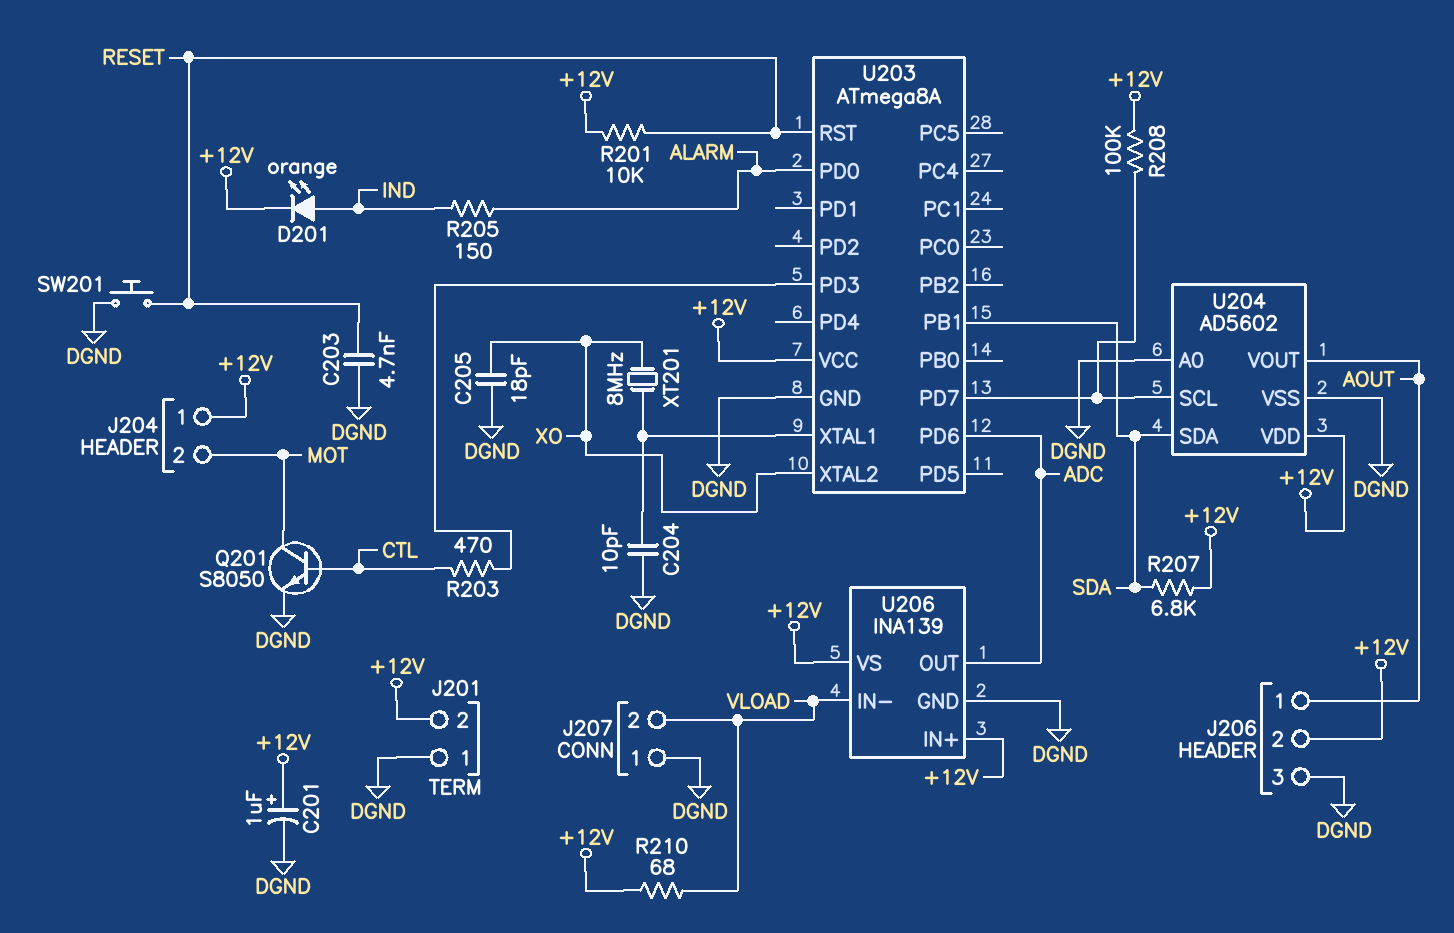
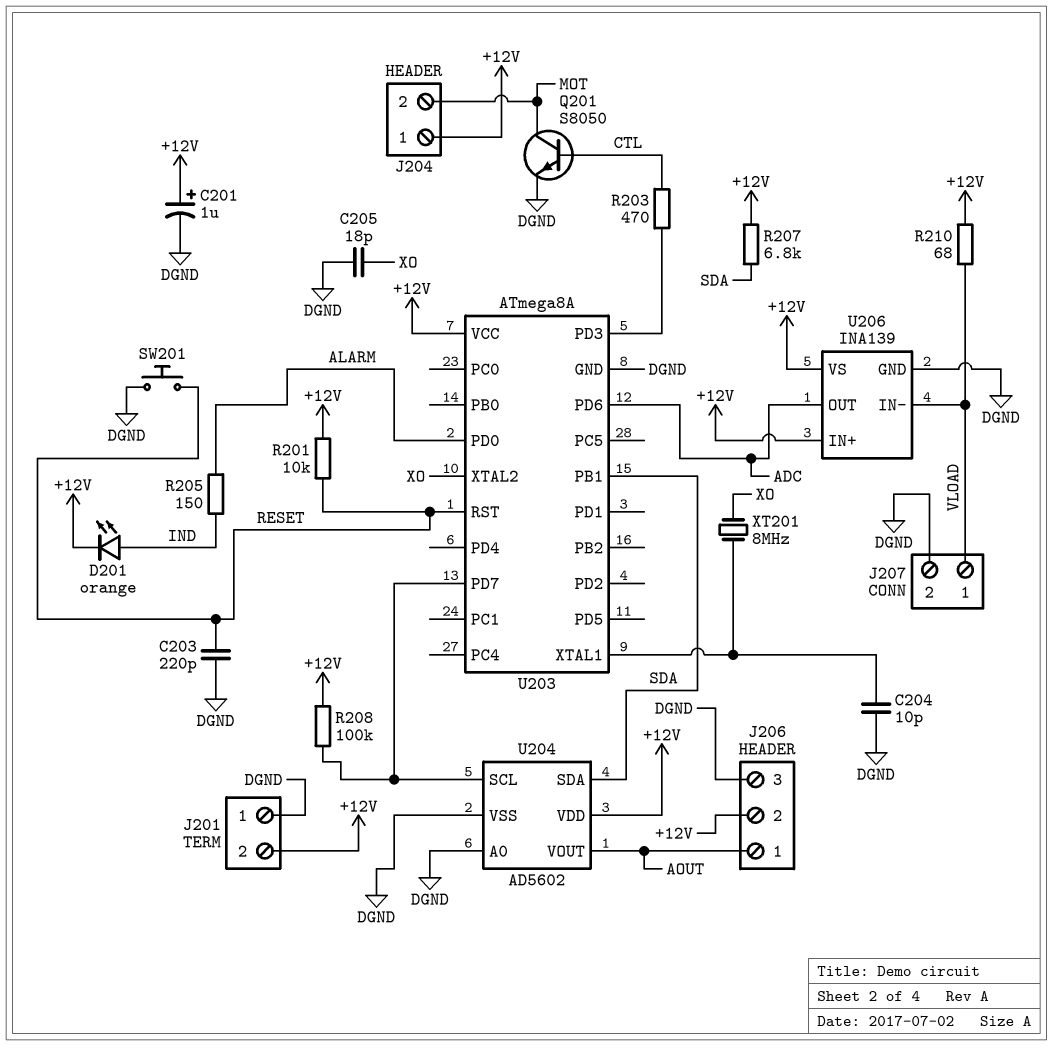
C203: 4.7nF (DGND, RESET) -> 220pF (DGND, RESET)
J207 pin 1: DGND -> VLOAD
J207 pin 2: VLOAD -> DGND

